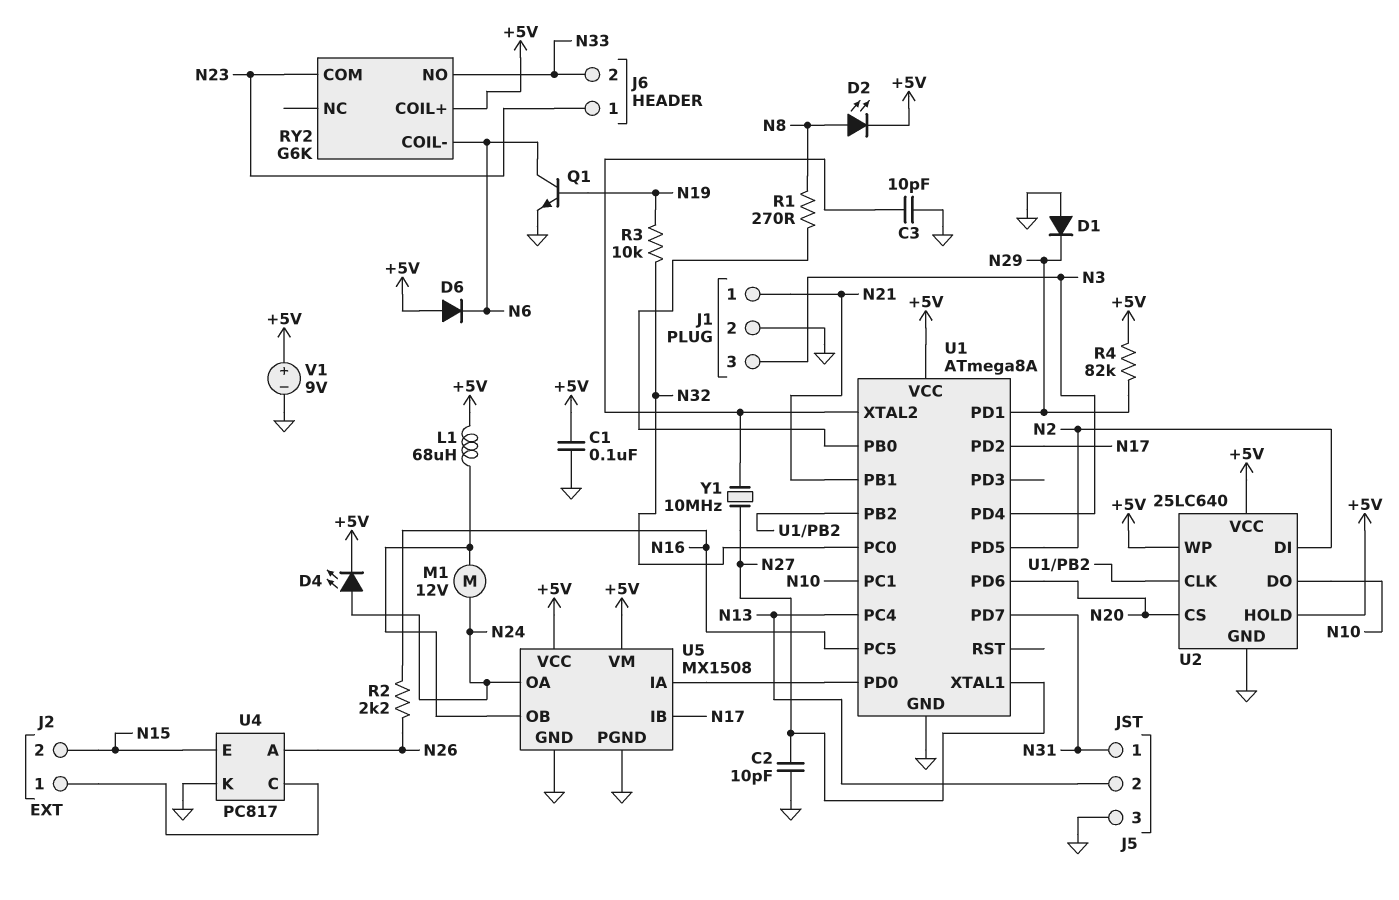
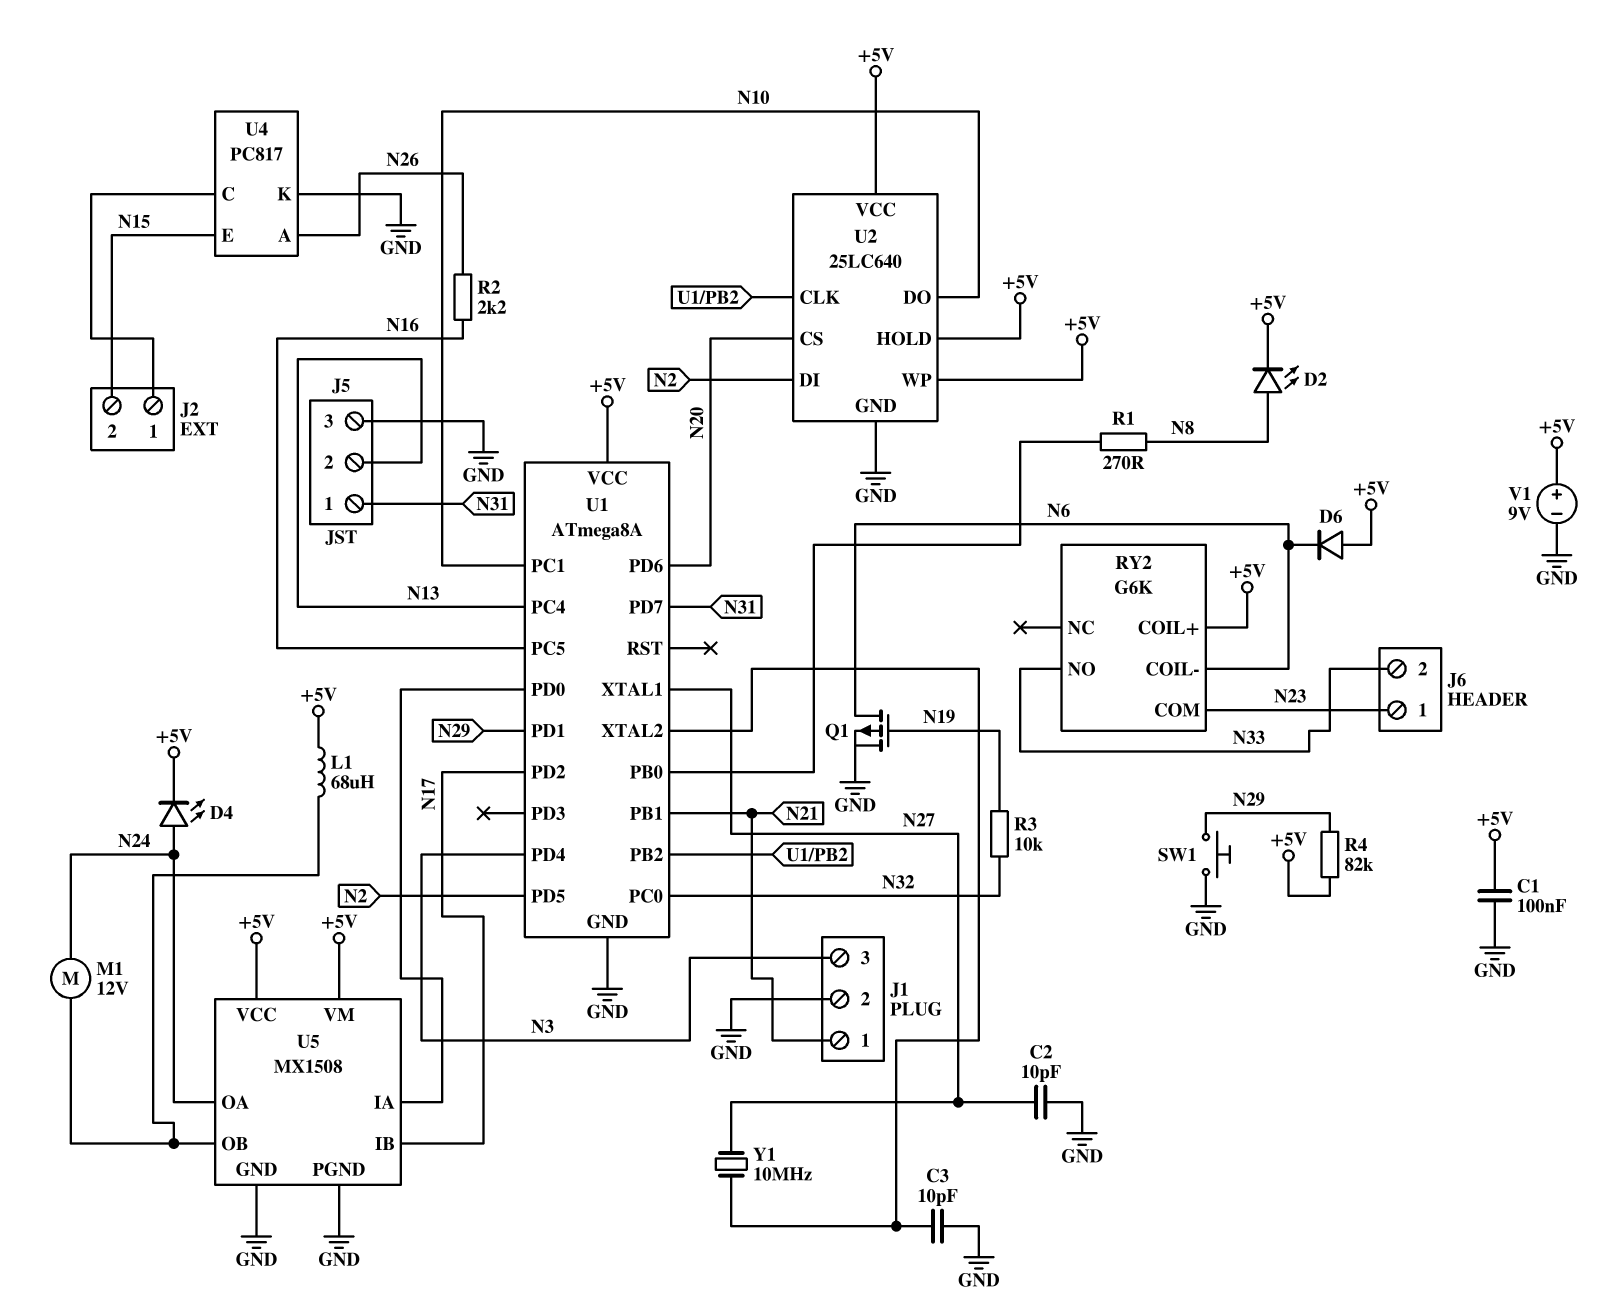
D1: diode (A GND, K N29) -> none
Q1: NPN (B N19, C N6, E GND) -> PMOS (G N19, D N6, S GND)
SW1: none -> button (GND, N29)

